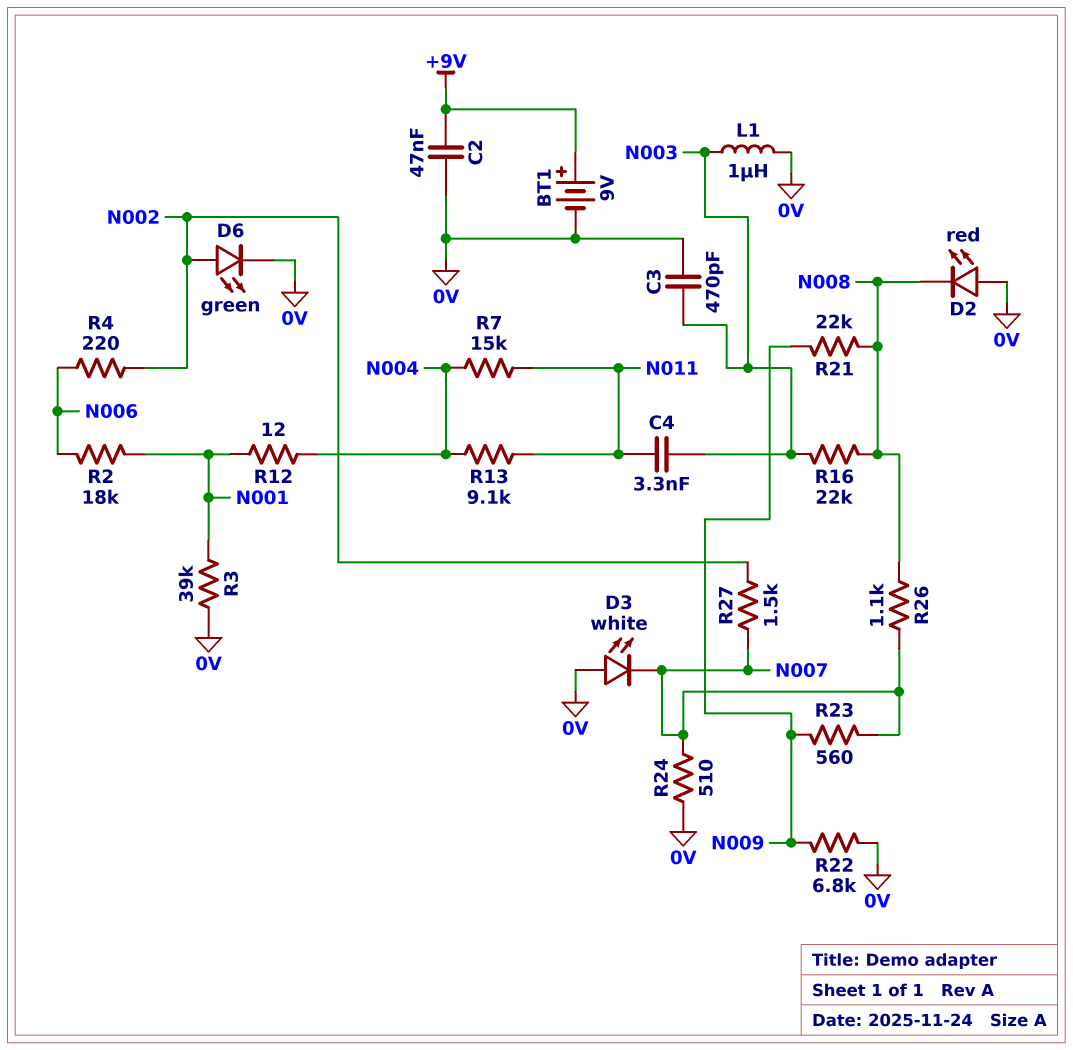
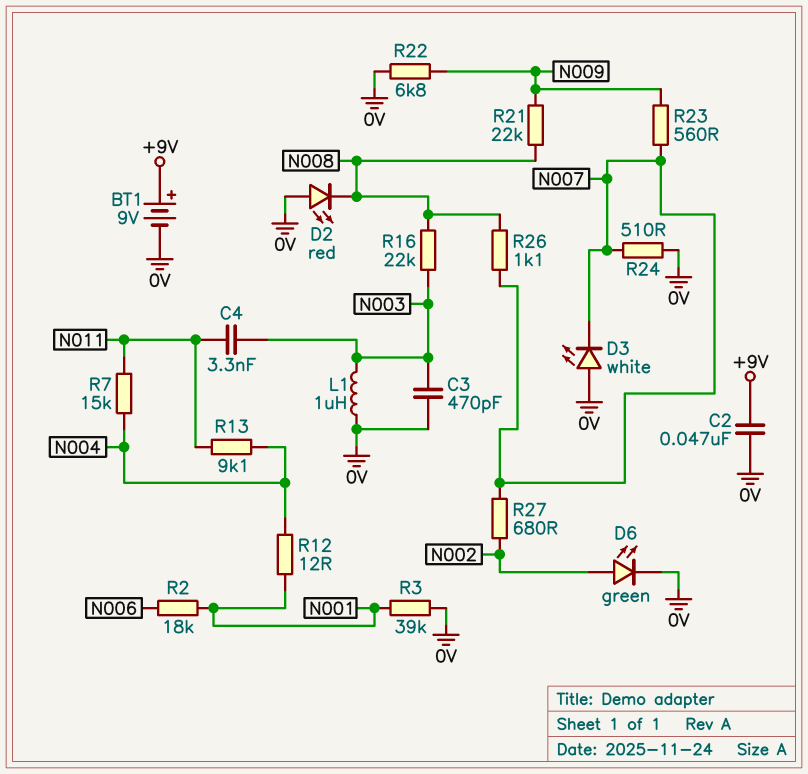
R4: 220 (N002, N006) -> none
R27: 1.5k (N002, N007) -> 680 (N002, N007)

